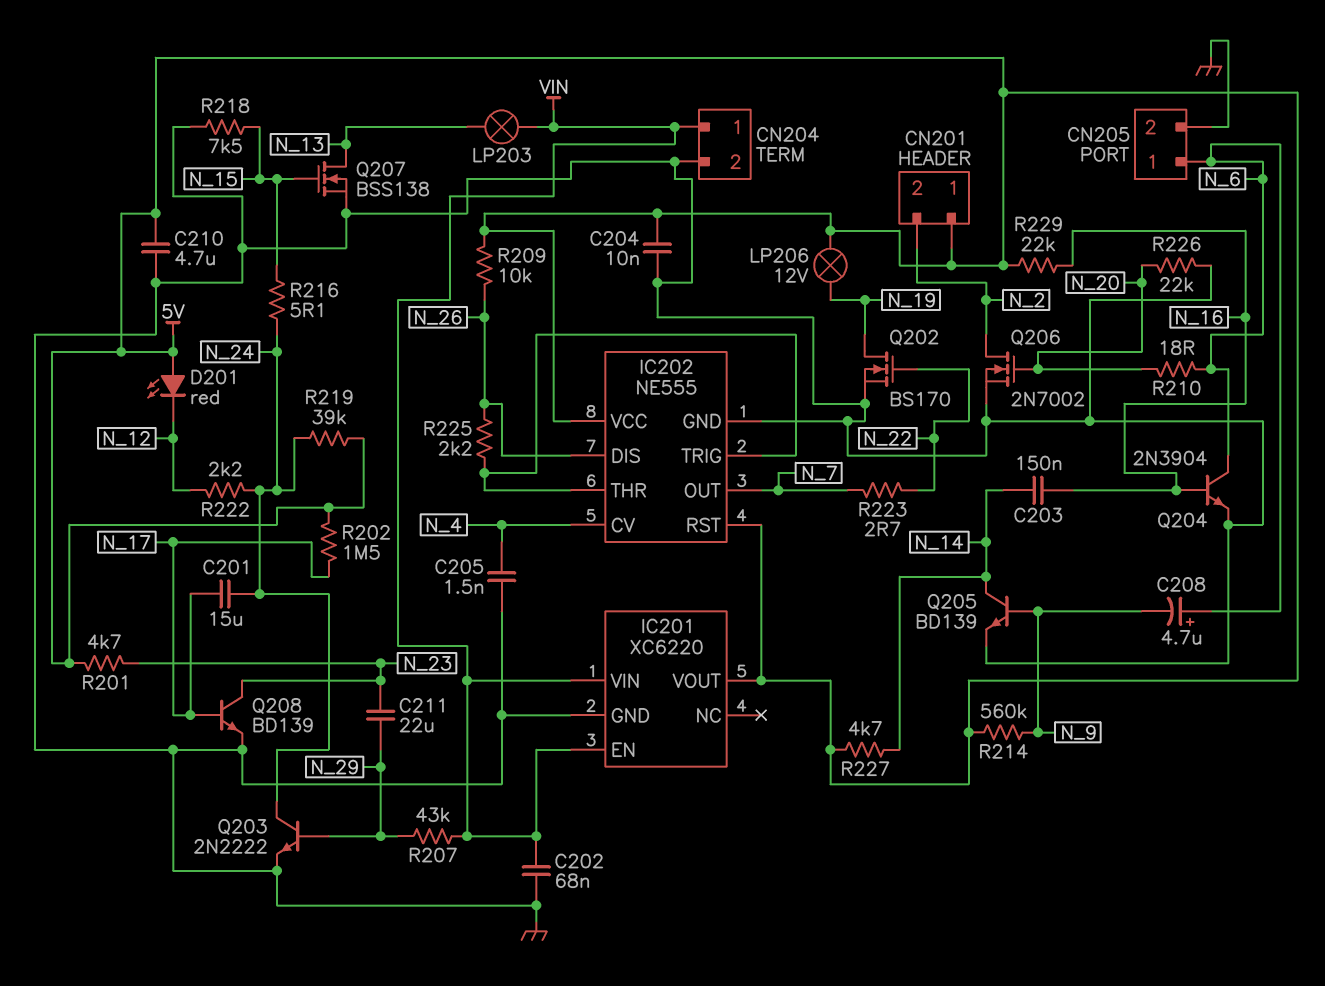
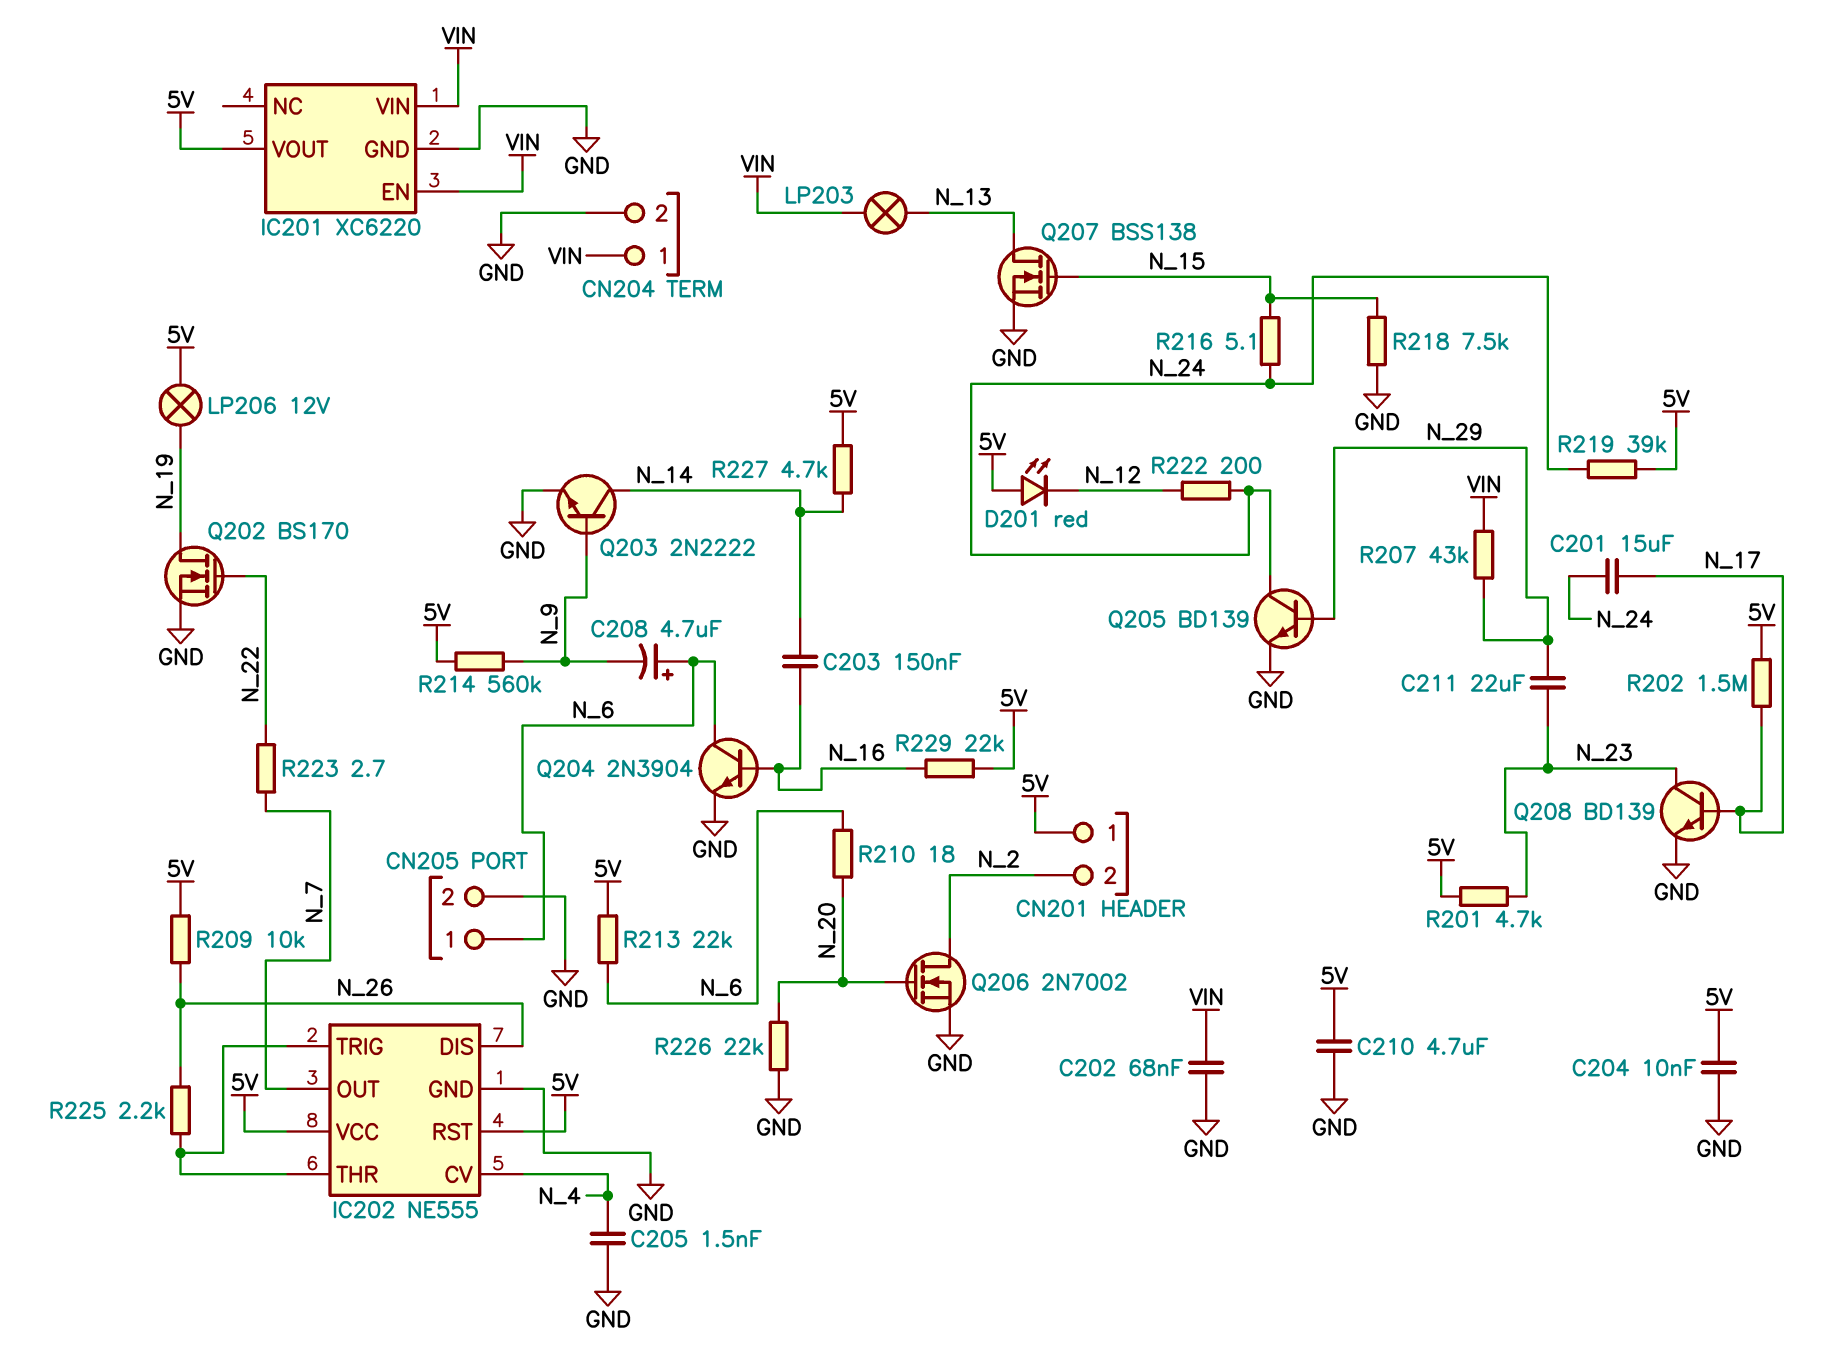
Q203: NPN 2N2222 (B N_29, C N_24, E GND) -> NPN 2N2222 (B N_9, C N_14, E GND)
Q205: NPN BD139 (B N_9, C N_14, E GND) -> NPN BD139 (B N_29, C N_24, E GND)
R213: none -> 22k (5V, N_6)
R222: 2.2k (N_12, N_24) -> 200 (N_12, N_24)

